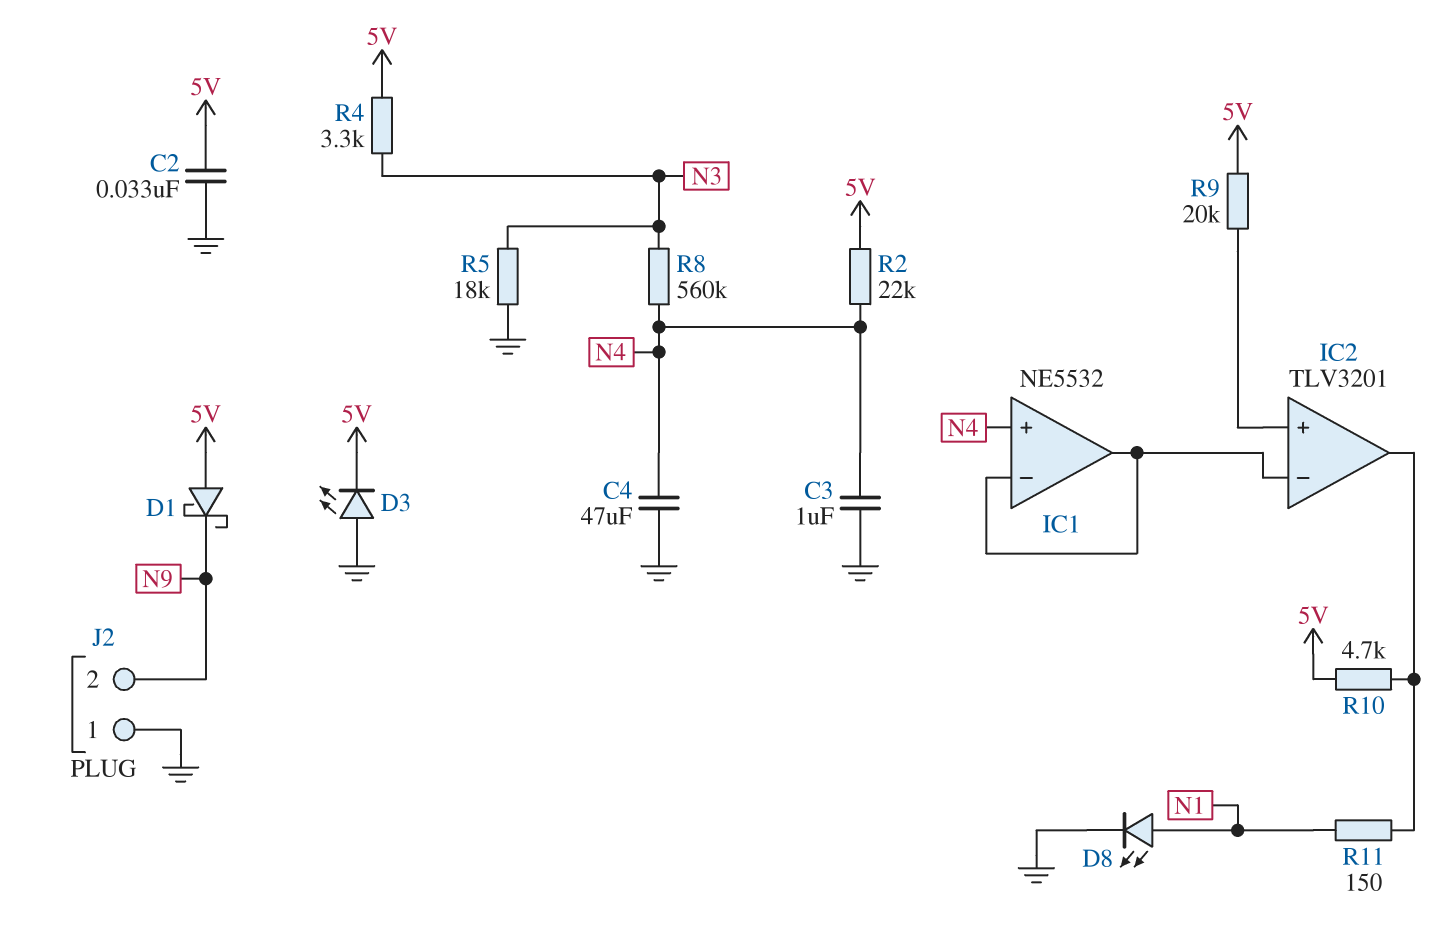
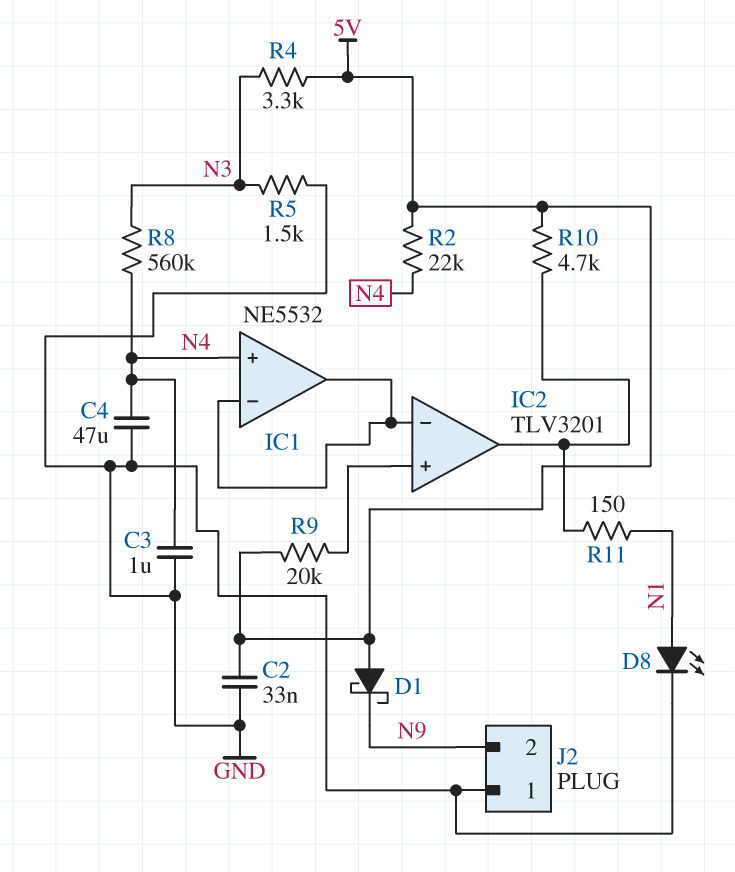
D3: LED (A GND, K 5V) -> none
R5: 18k (GND, N3) -> 1.5k (GND, N3)

